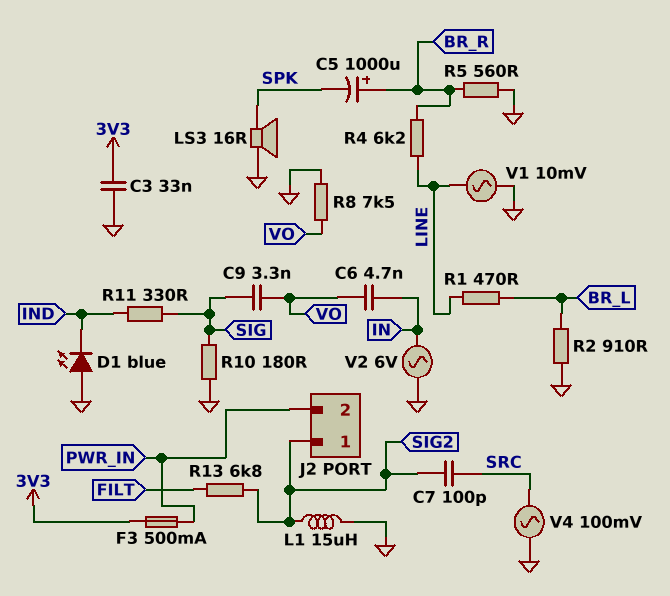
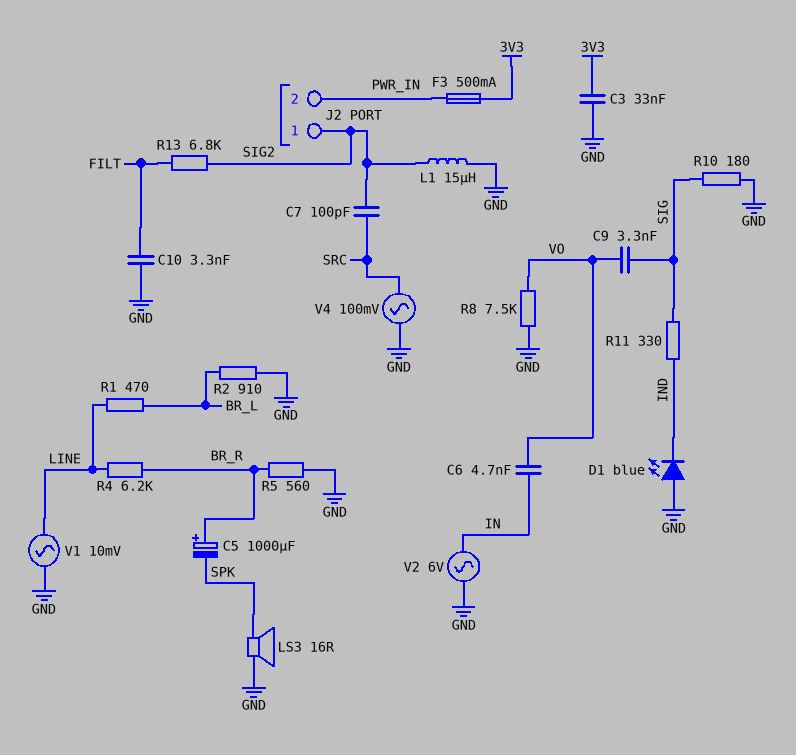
C10: none -> 3.3nF (FILT, GND)

